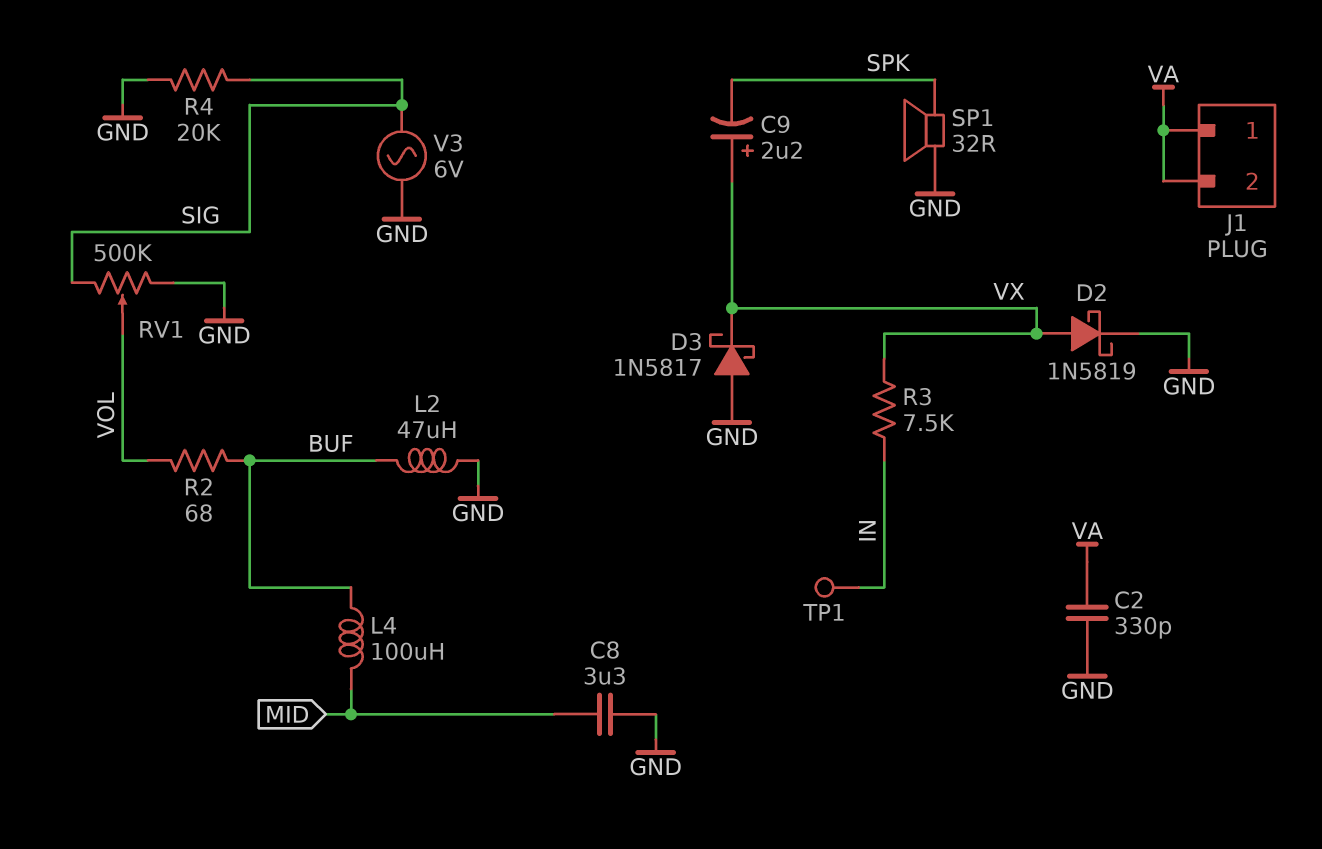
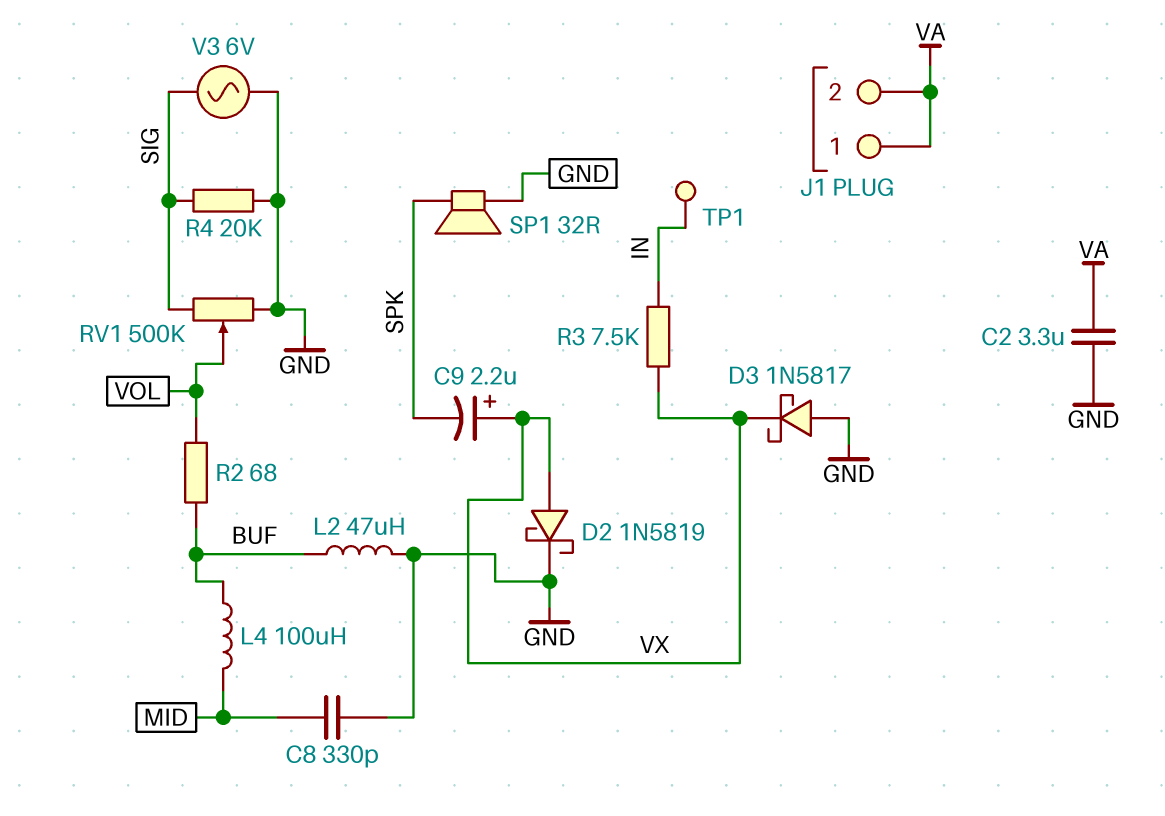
C2: 330pF (GND, VA) -> 3.3uF (GND, VA)
C8: 3.3uF (GND, MID) -> 330pF (GND, MID)

